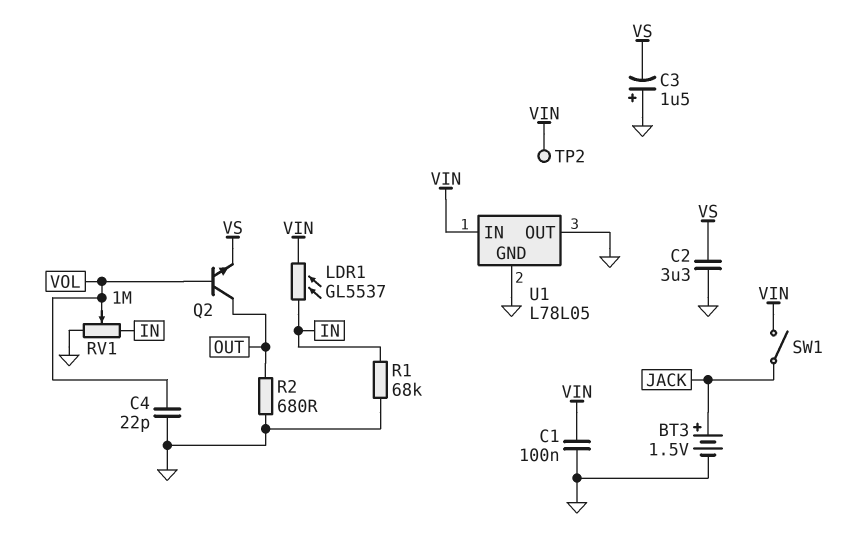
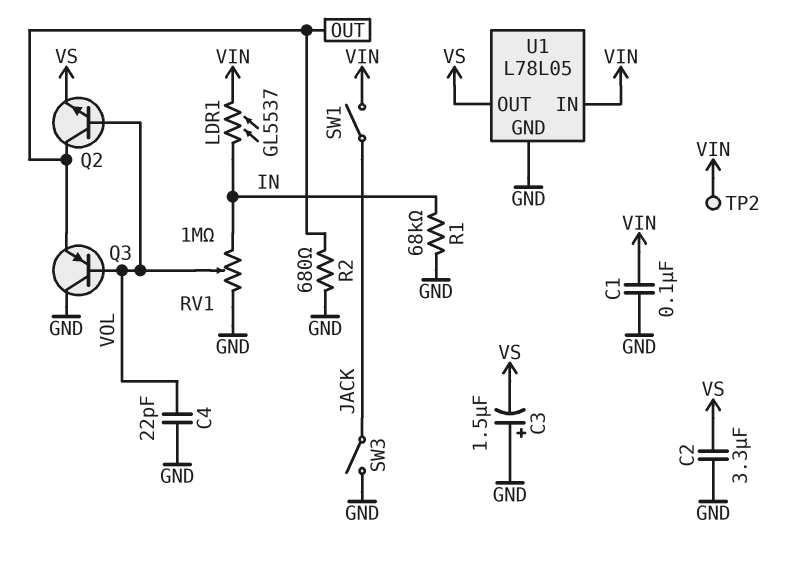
BT3: 1.5V (plus JACK, minus GND) -> none
Q3: none -> PNP (B VOL, C GND, E OUT)
SW3: none -> switch (GND, JACK)
U1 pin OUT: GND -> VS

